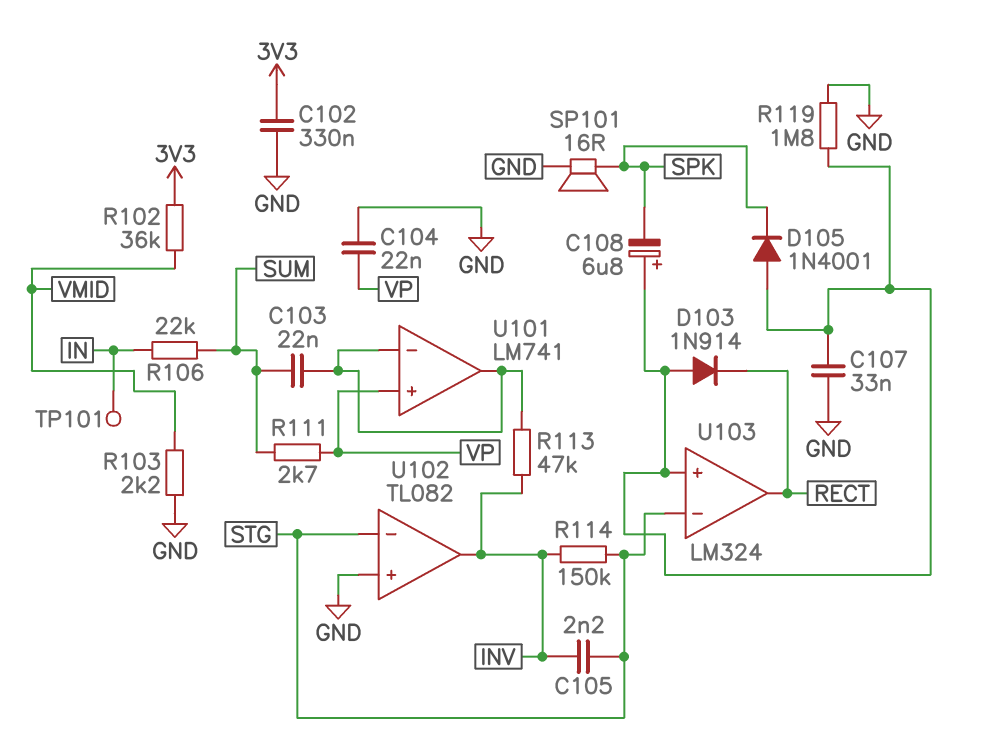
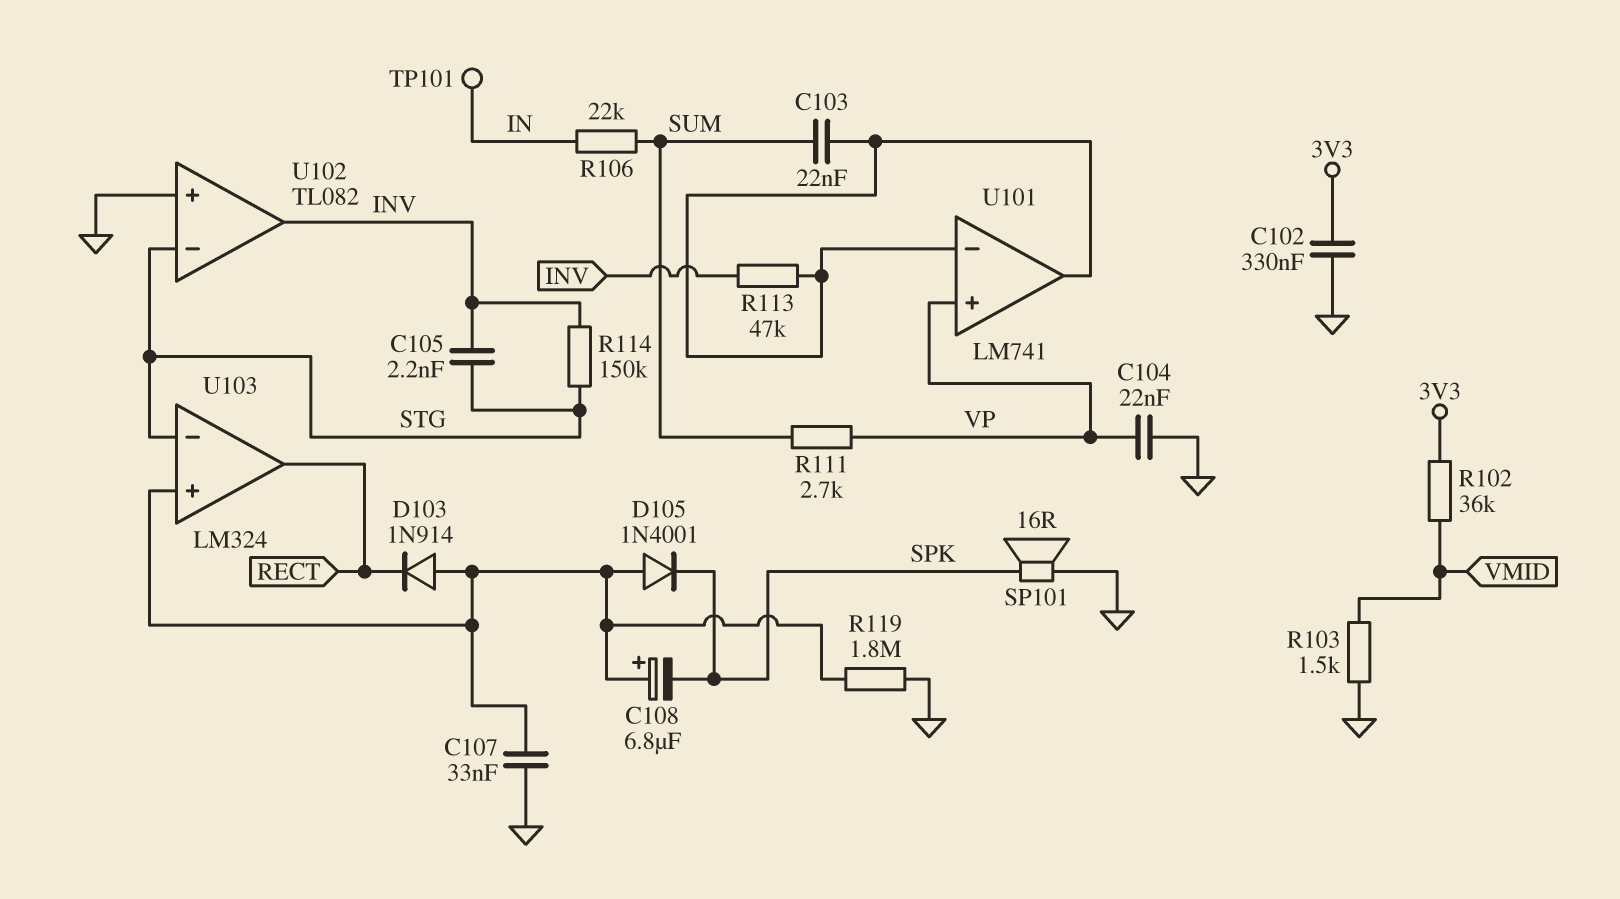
R103: 2.2k (GND, VMID) -> 1.5k (GND, VMID)

